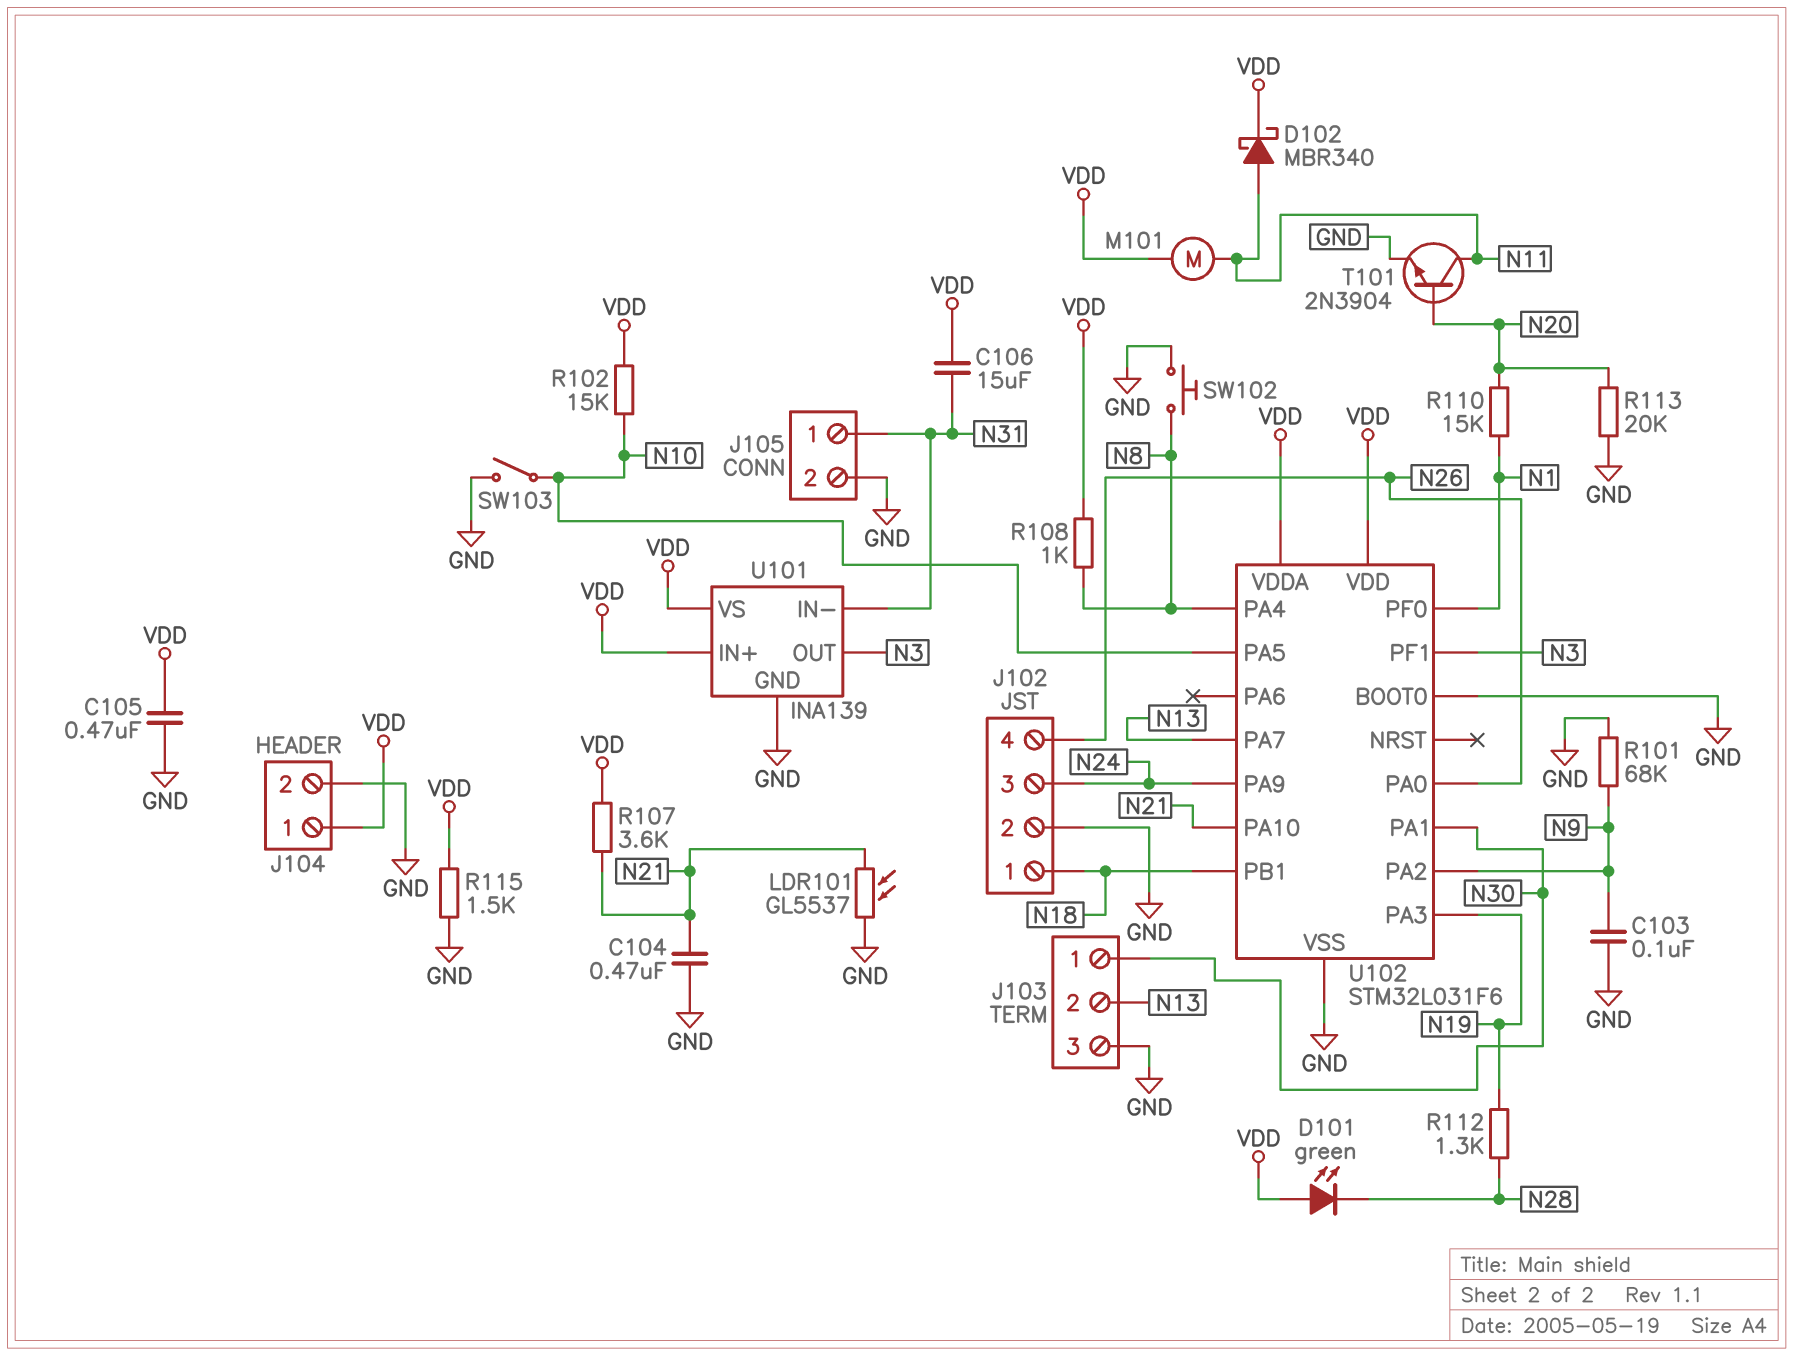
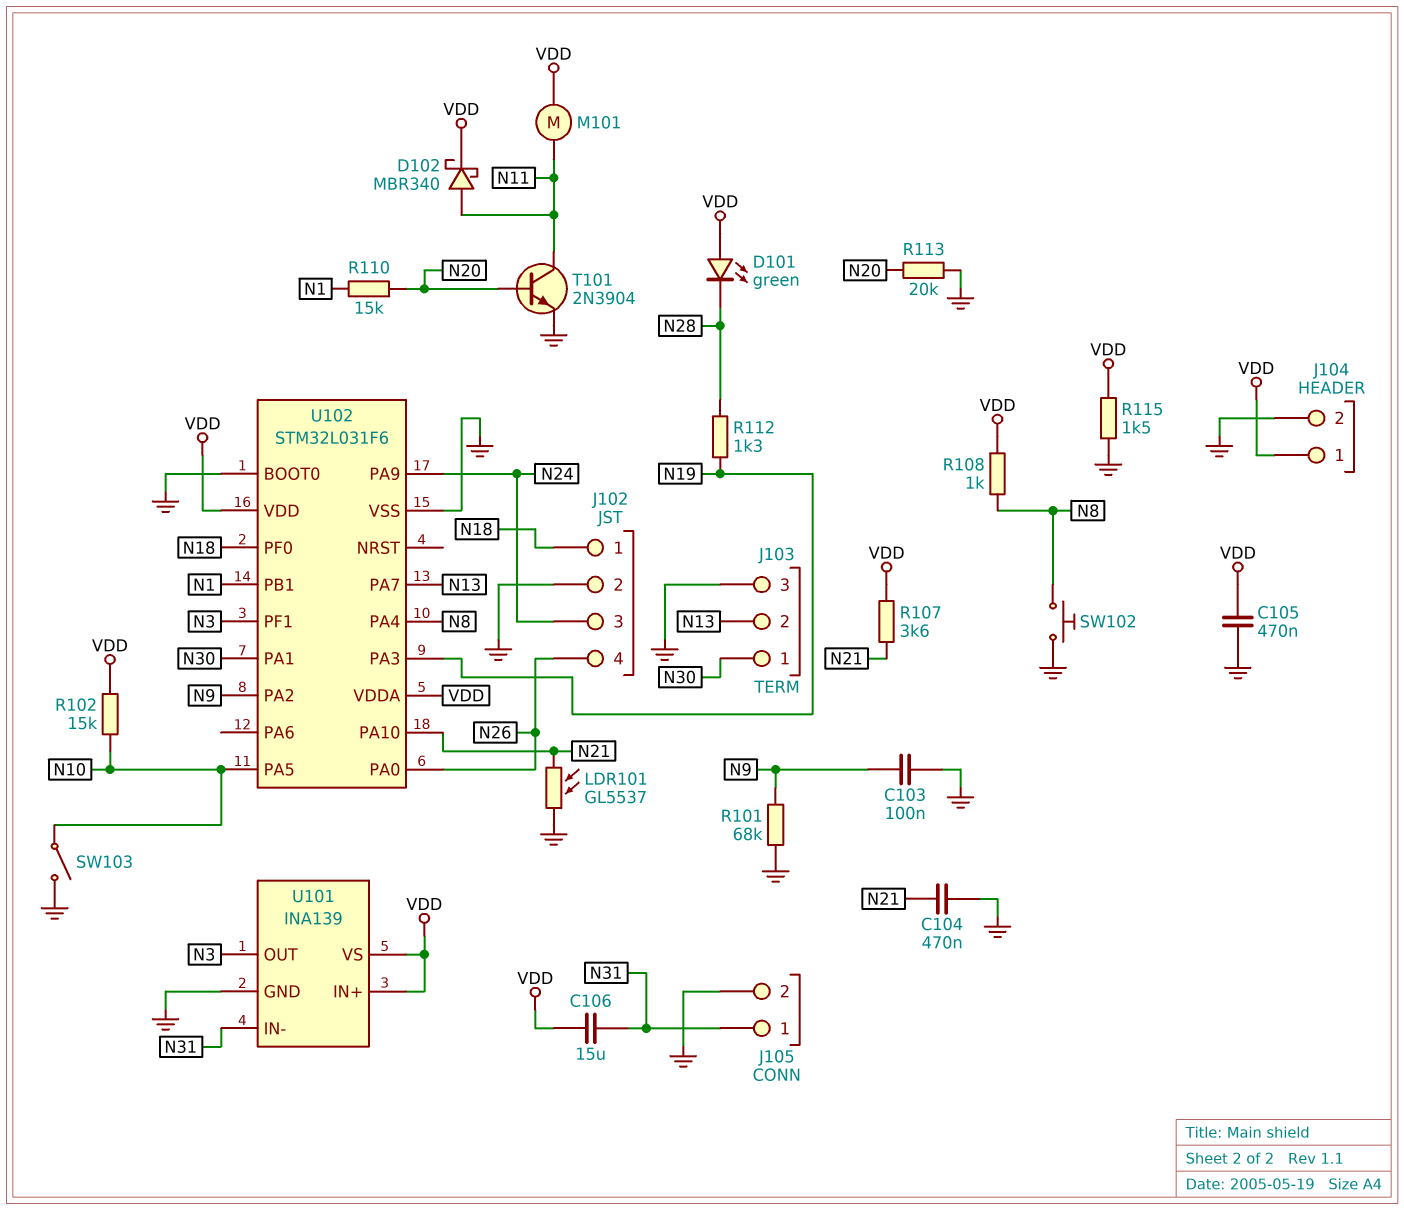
U102 pin PB1: N18 -> N1
U102 pin PF0: N1 -> N18

